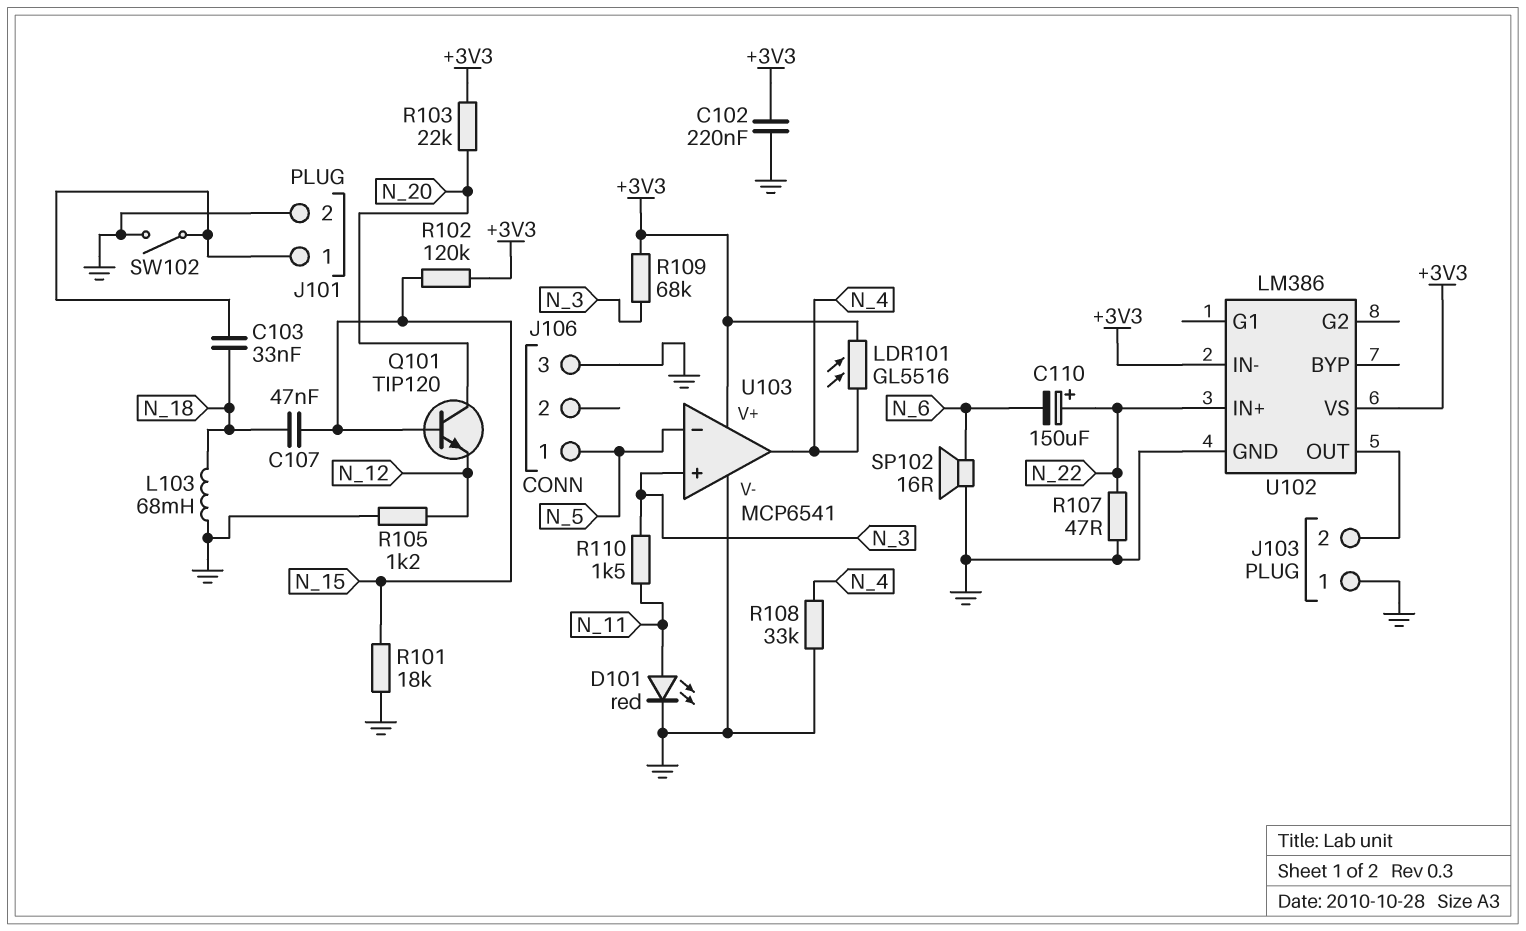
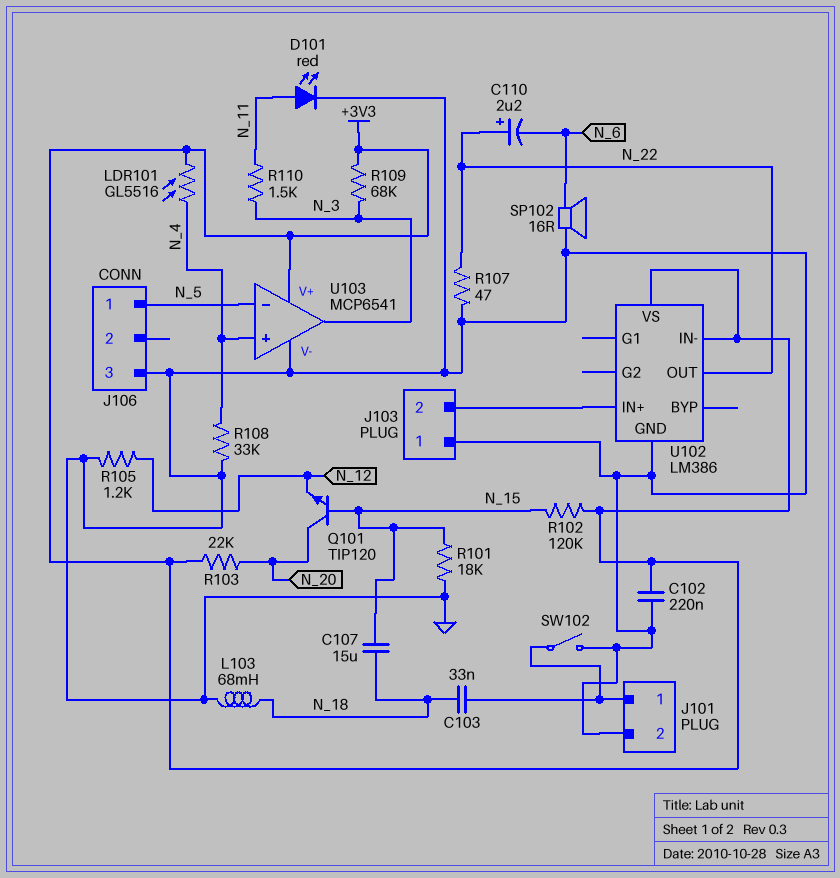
C107: 47nF (N_15, N_18) -> 15uF (N_15, N_18)
C110: 150uF (plus N_22, minus N_6) -> 2.2uF (plus N_22, minus N_6)
U102 pin IN+: N_22 -> J103/2
U102 pin OUT: J103/2 -> N_22
U103 pin in+: N_3 -> N_4
U103 pin out: N_4 -> N_3

